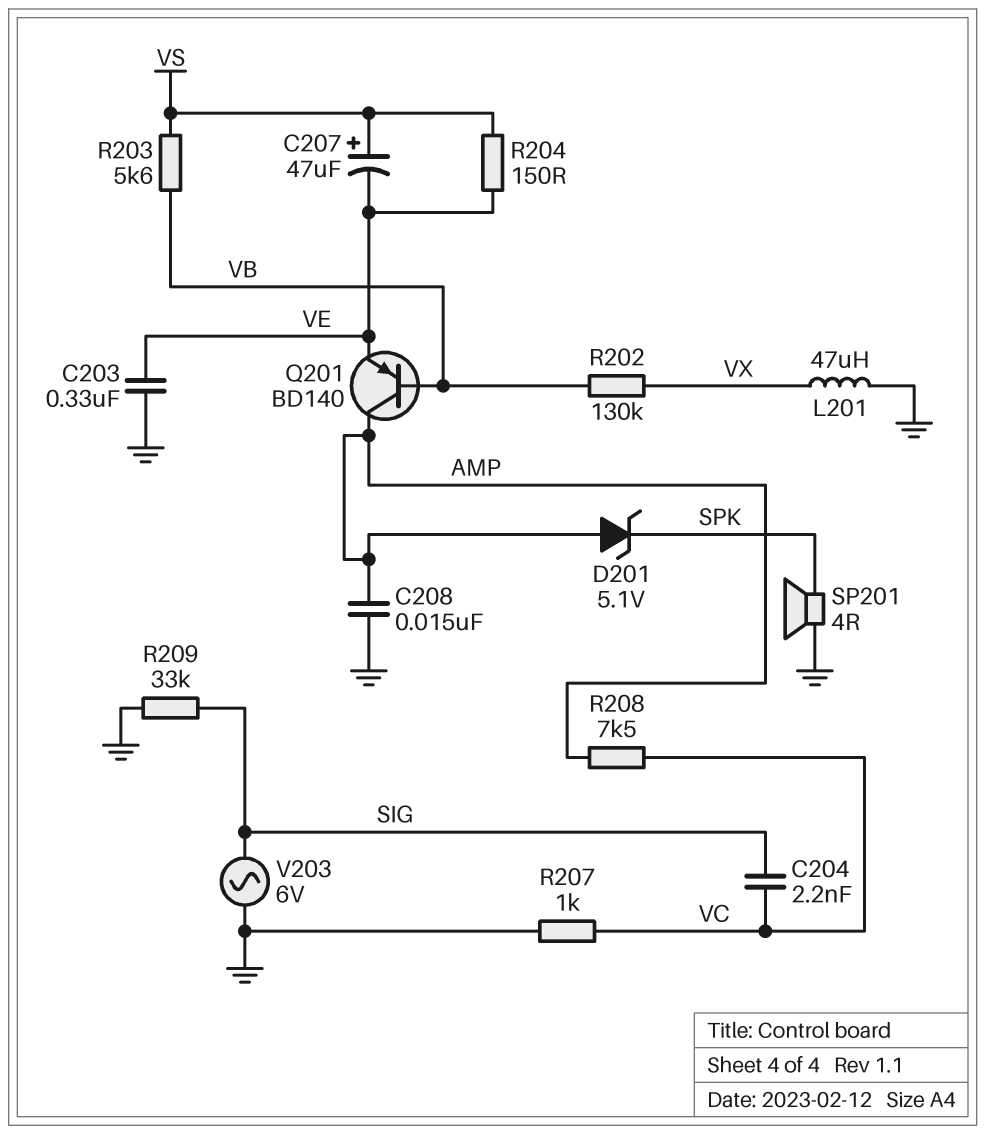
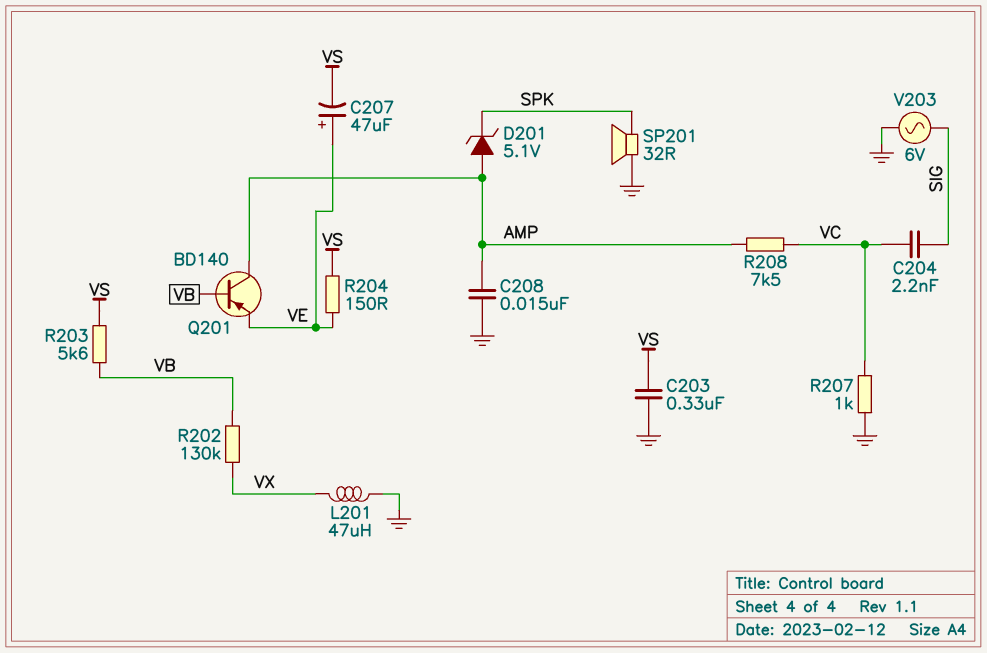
C203: 330nF (GND, VE) -> 330nF (GND, VS)
C207: 47uF (plus VS, minus VE) -> 47uF (plus VE, minus VS)
R209: 33k (GND, SIG) -> none
SP201: speaker 4R (GND, SPK) -> speaker 32R (GND, SPK)

